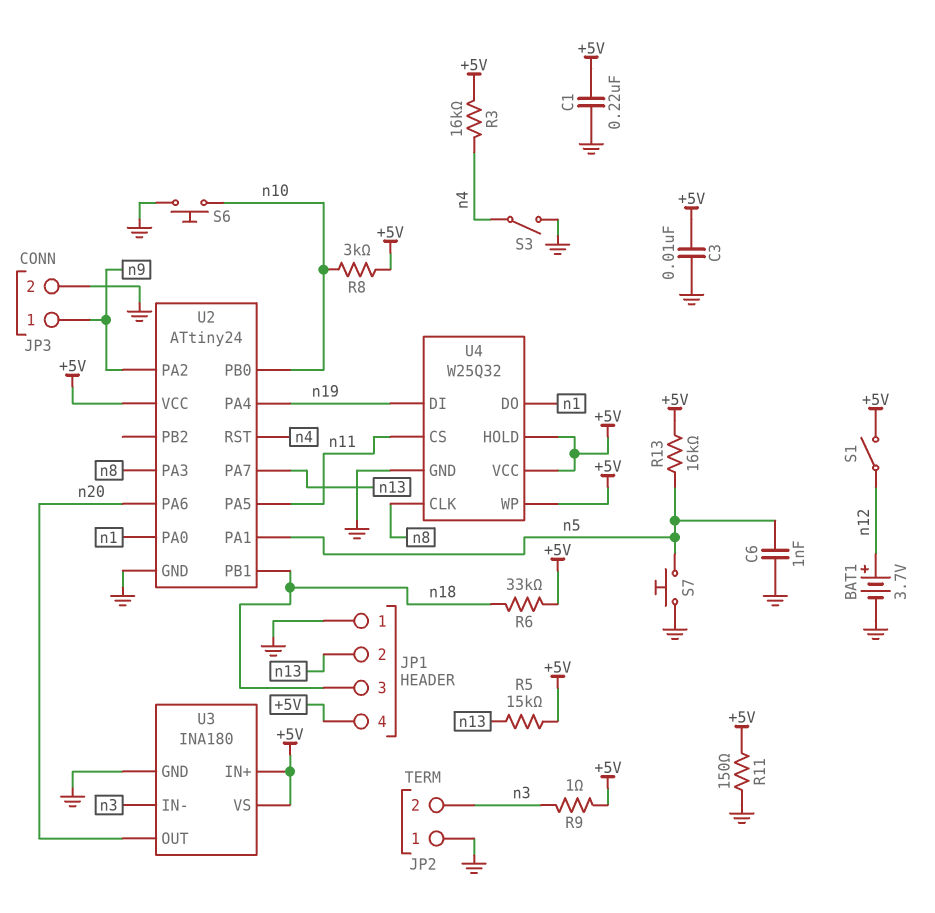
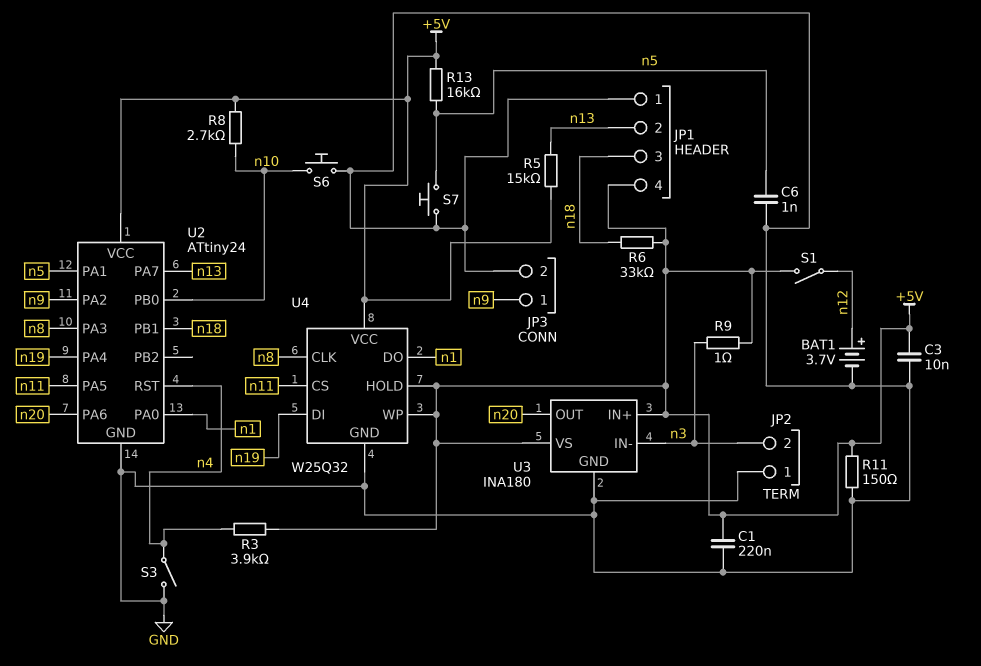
R3: 16k (+5V, n4) -> 3.9k (+5V, n4)
R8: 3k (+5V, n10) -> 2.7k (+5V, n10)

